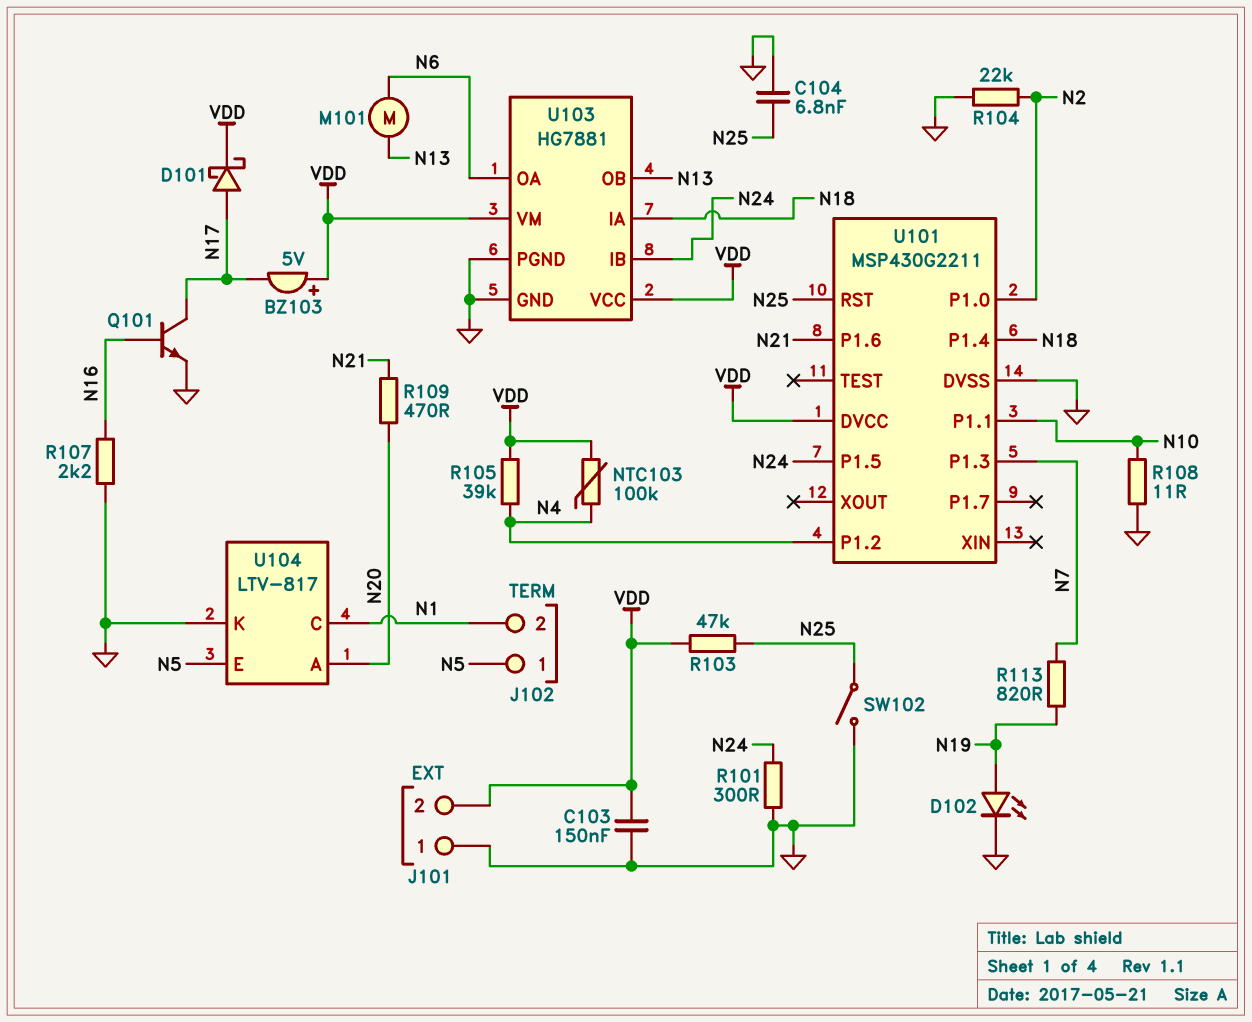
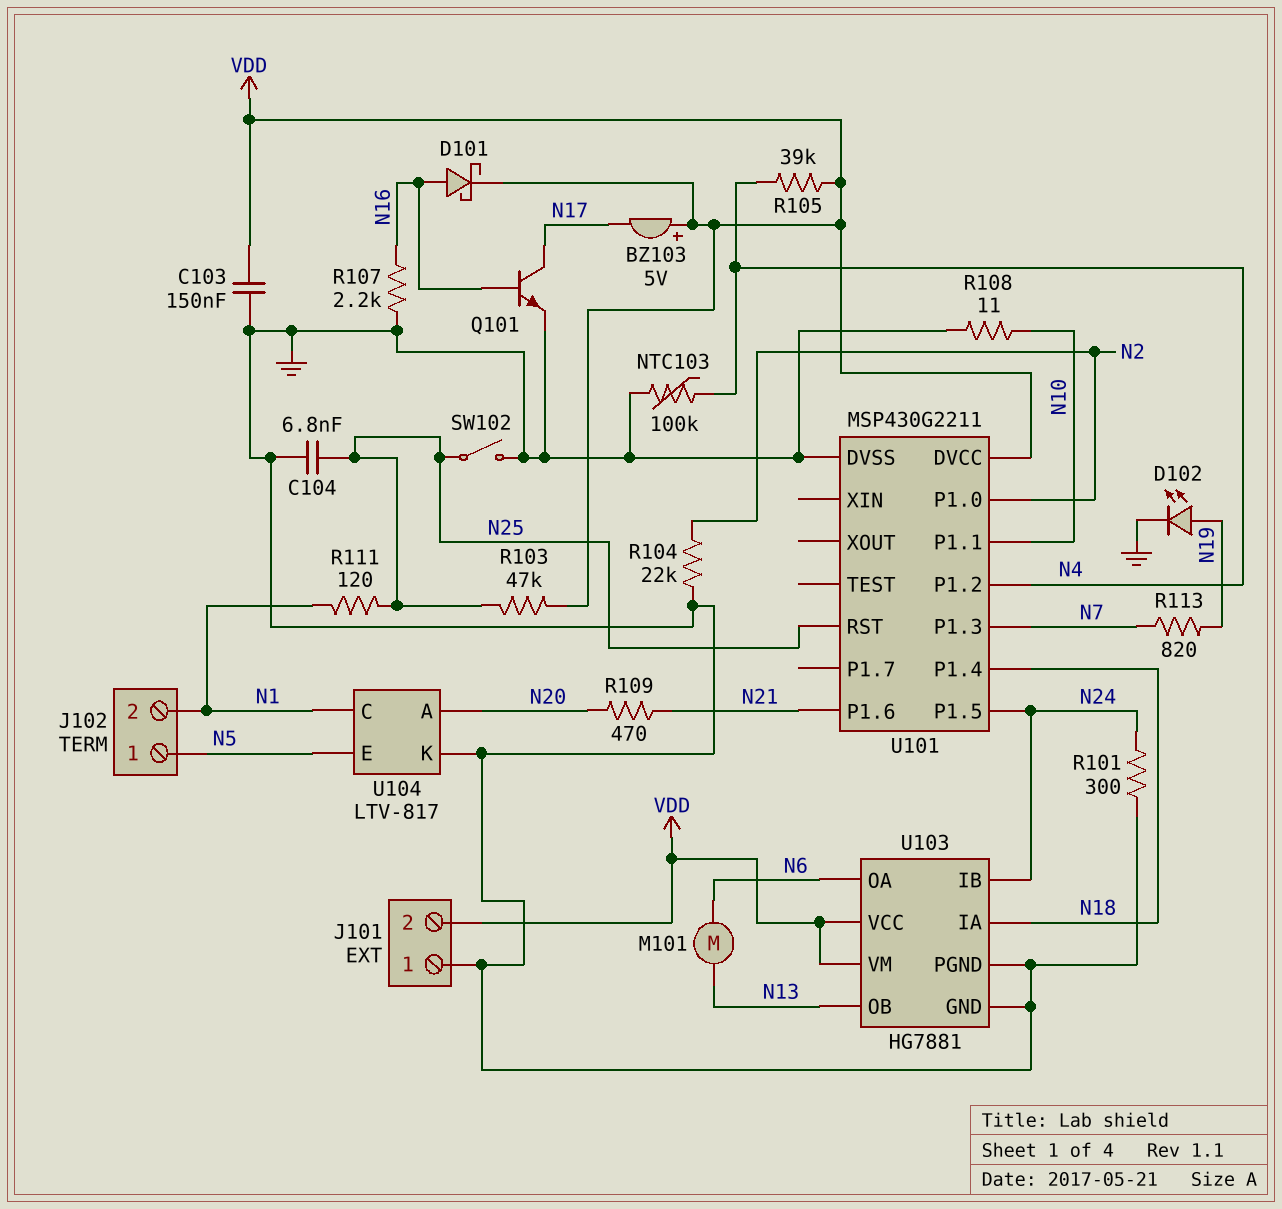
D101: schottky (A N17, K VDD) -> schottky (A N16, K VDD)
NTC103: 100k (N4, VDD) -> 100k (GND, N4)
R111: none -> 120 (N1, N25)

